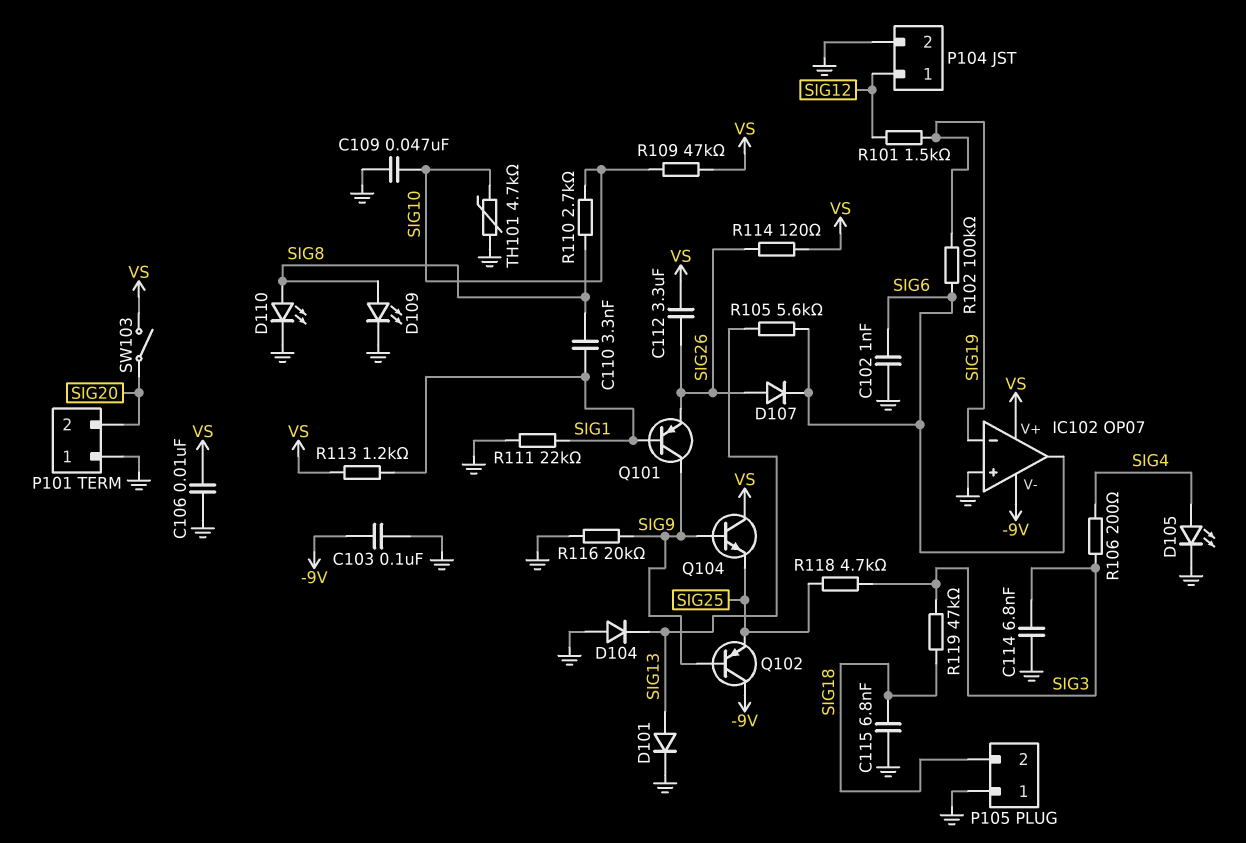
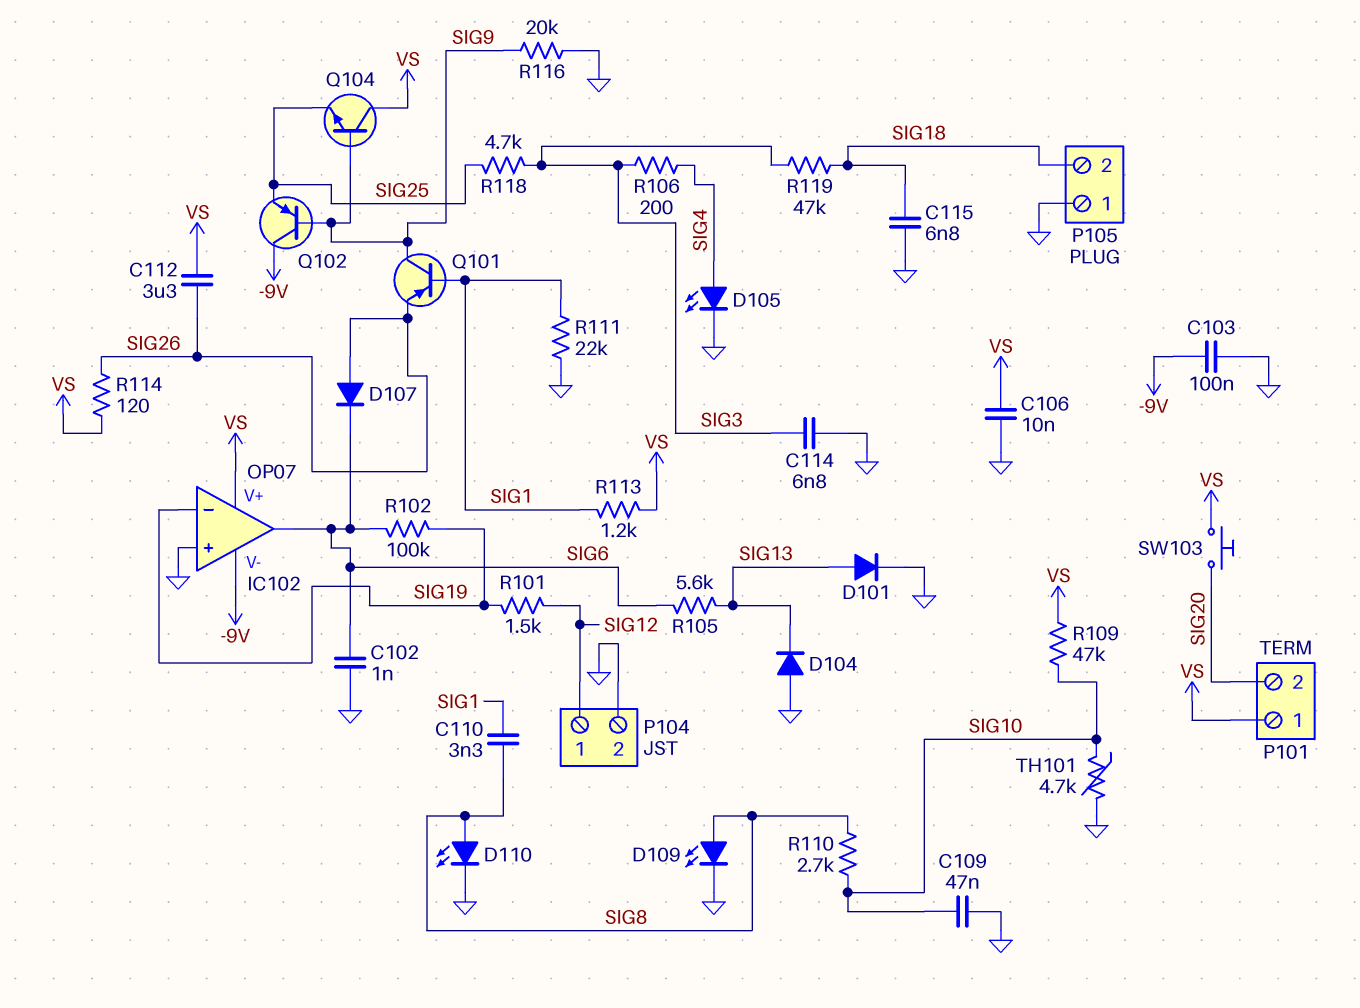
P101 pin 1: GND -> VS
SW103: switch (SIG20, VS) -> button (SIG20, VS)

